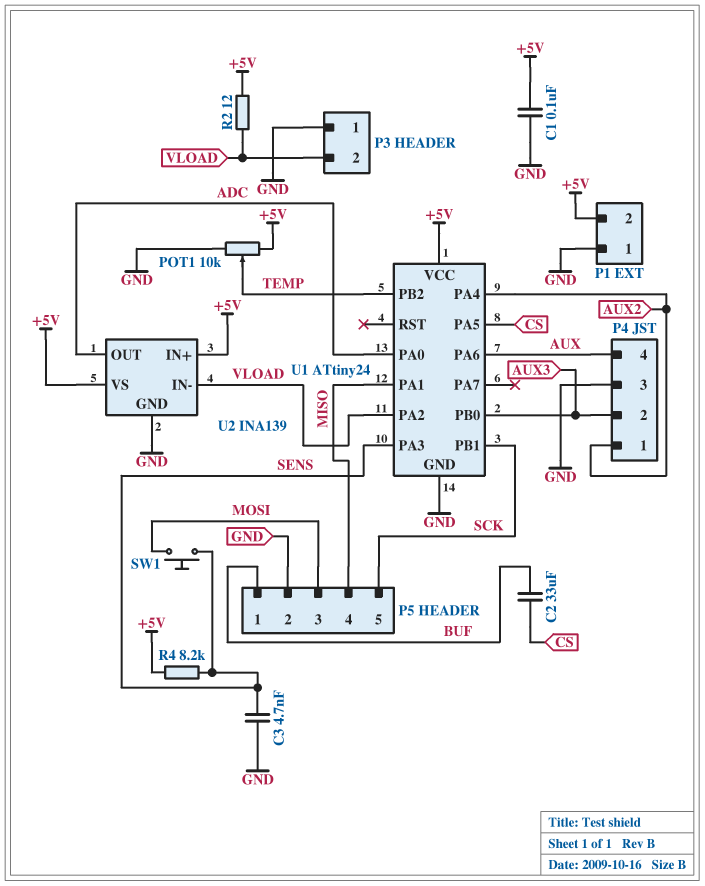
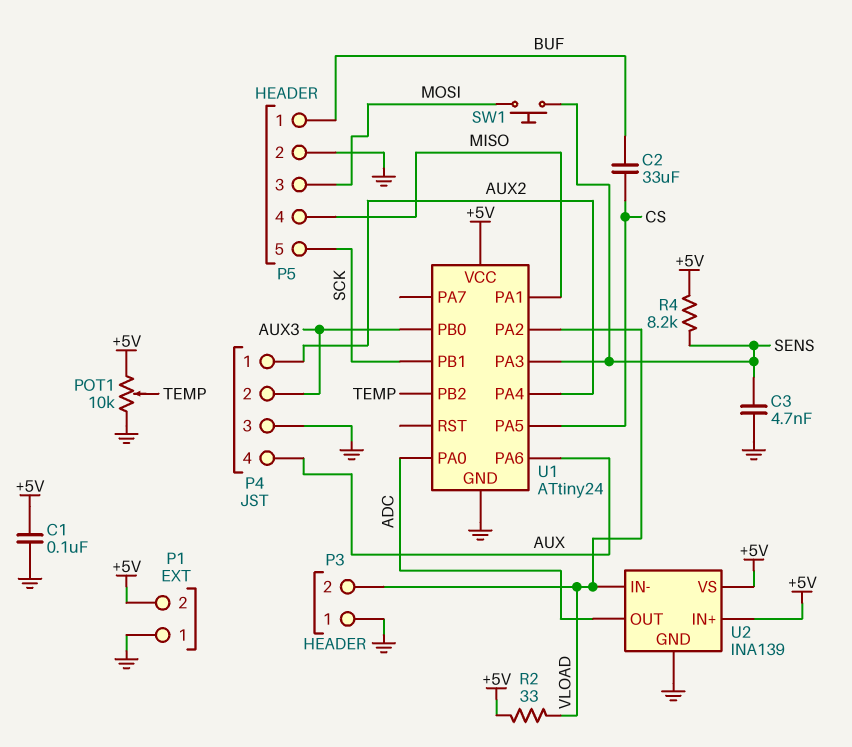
R2: 12 (+5V, VLOAD) -> 33 (+5V, VLOAD)

